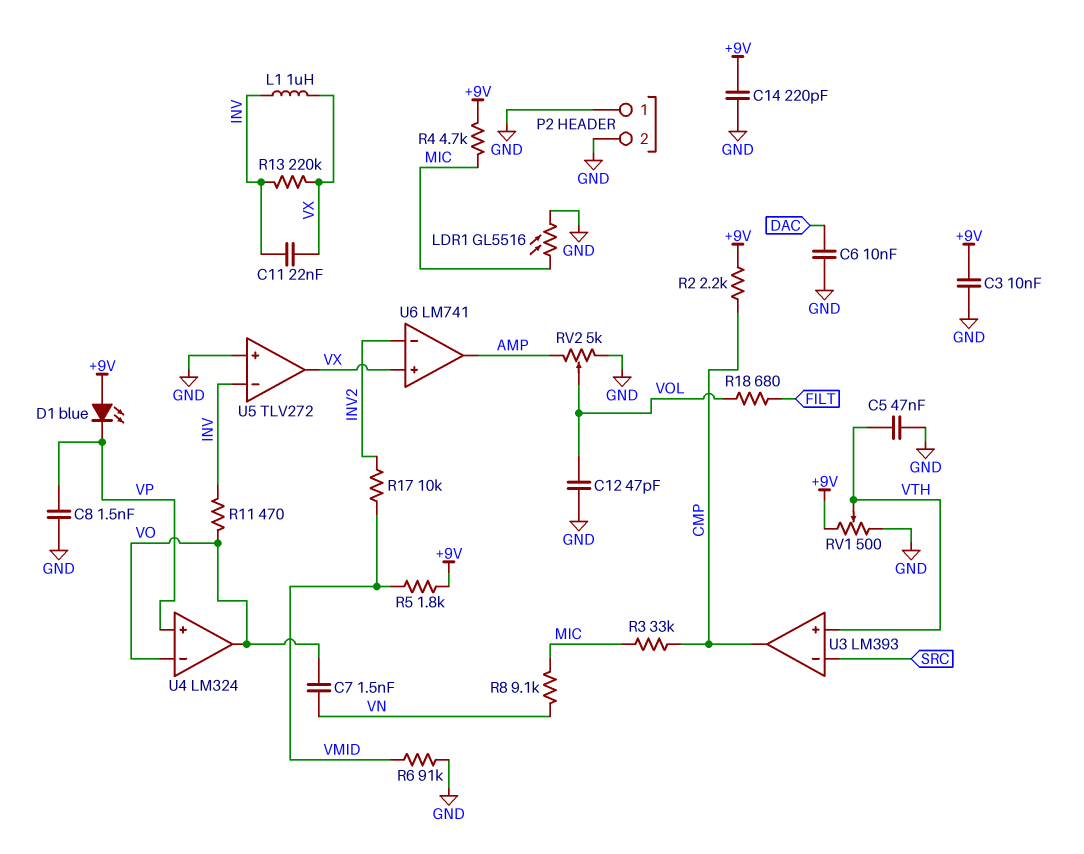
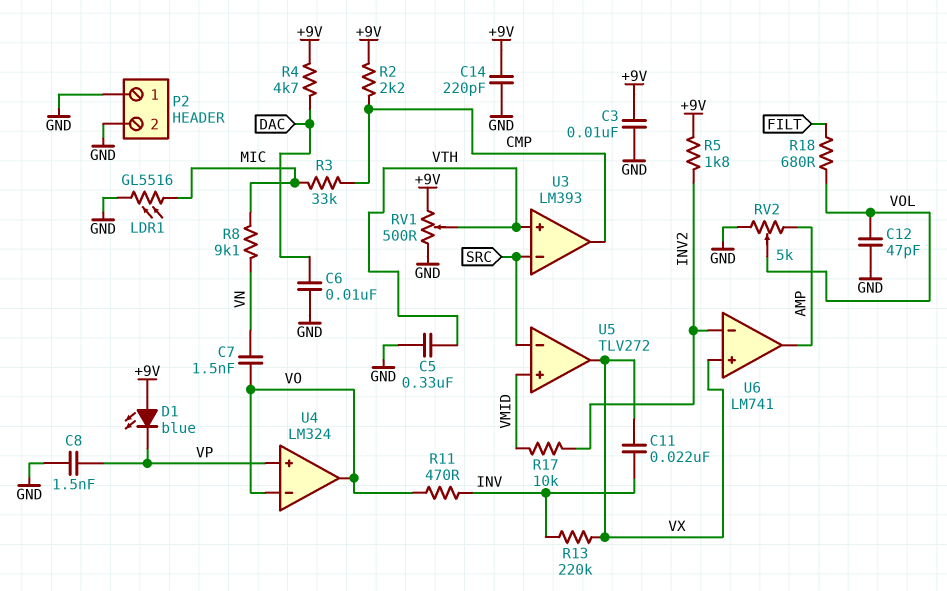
C5: 47nF (GND, VTH) -> 330nF (GND, VTH)
L1: 1uH (INV, VX) -> none
R4: 4.7k (+9V, MIC) -> 4.7k (+9V, DAC)
R5: 1.8k (+9V, VMID) -> 1.8k (+9V, INV2)
R6: 91k (GND, VMID) -> none
U5 pin in+: GND -> VMID
U5 pin in-: INV -> SRC

